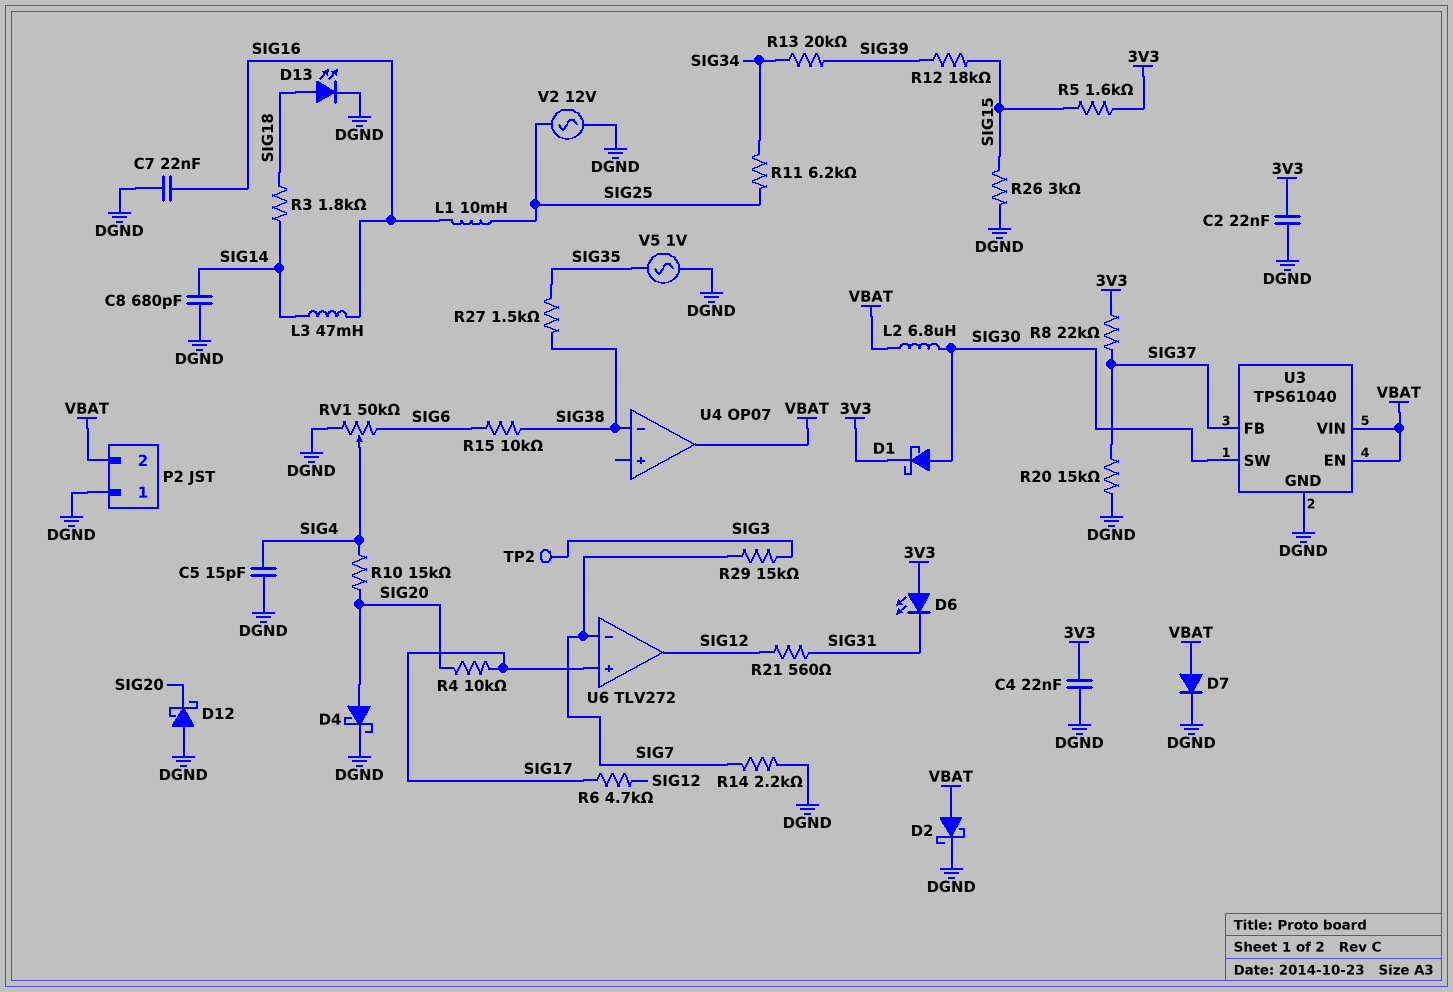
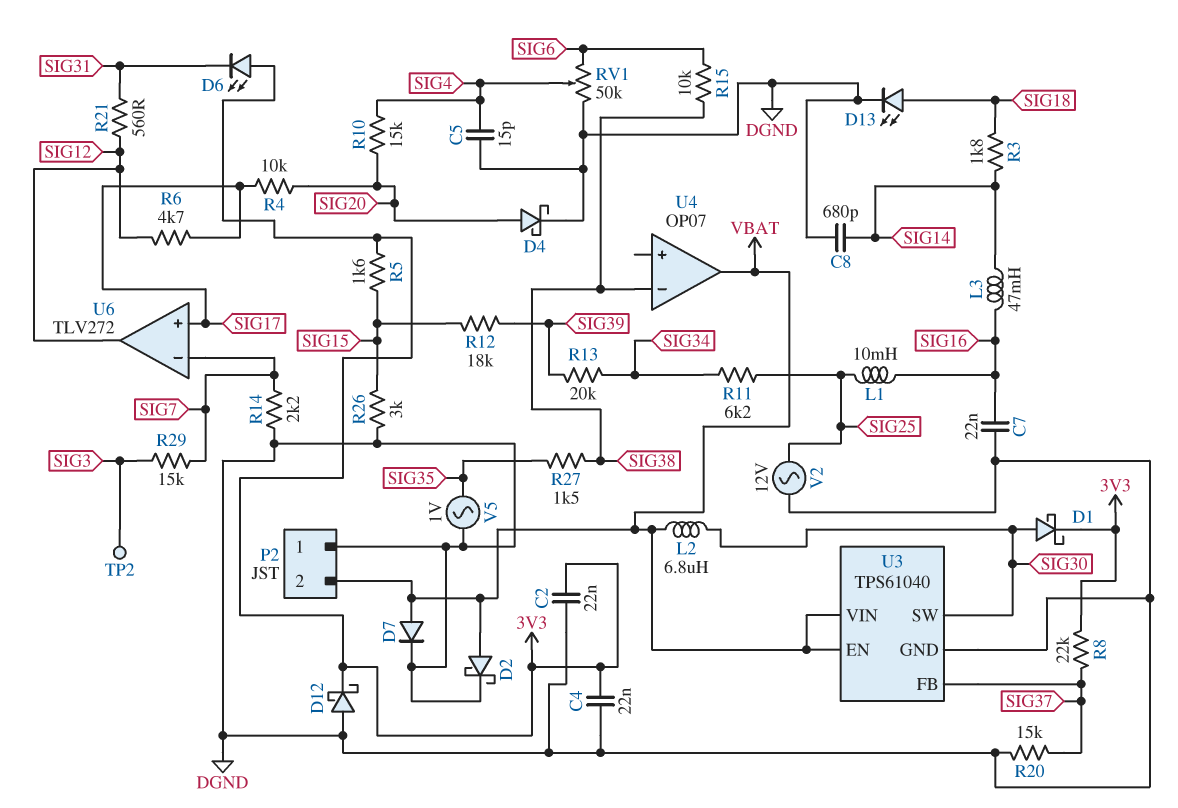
D12: schottky (A DGND, K SIG20) -> schottky (A DGND, K 3V3)

